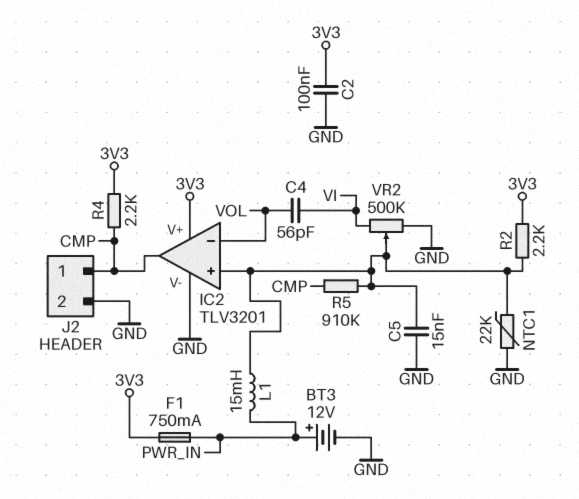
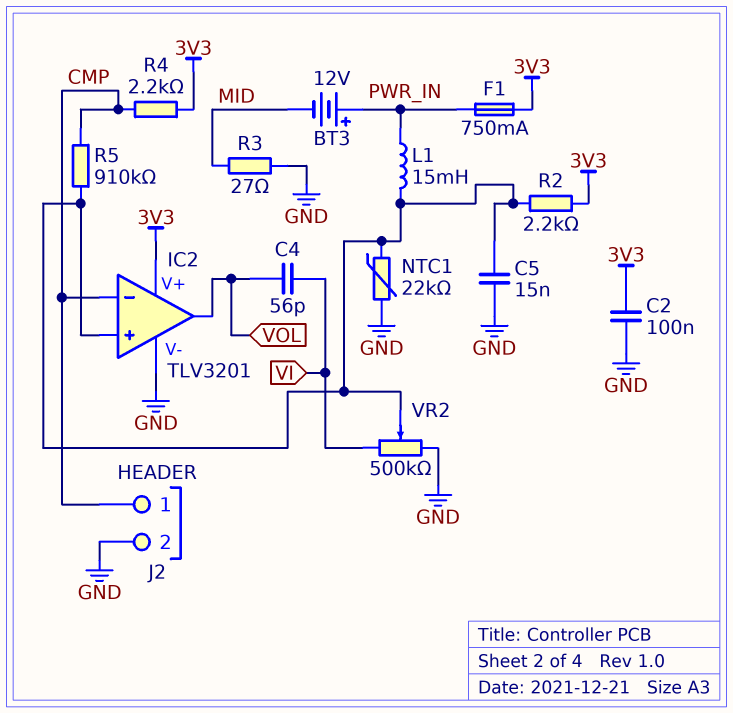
BT3: 12V (plus PWR_IN, minus GND) -> 12V (plus PWR_IN, minus MID)
IC2 pin in-: VOL -> CMP
IC2 pin out: CMP -> VOL
R3: none -> 27 (GND, MID)

